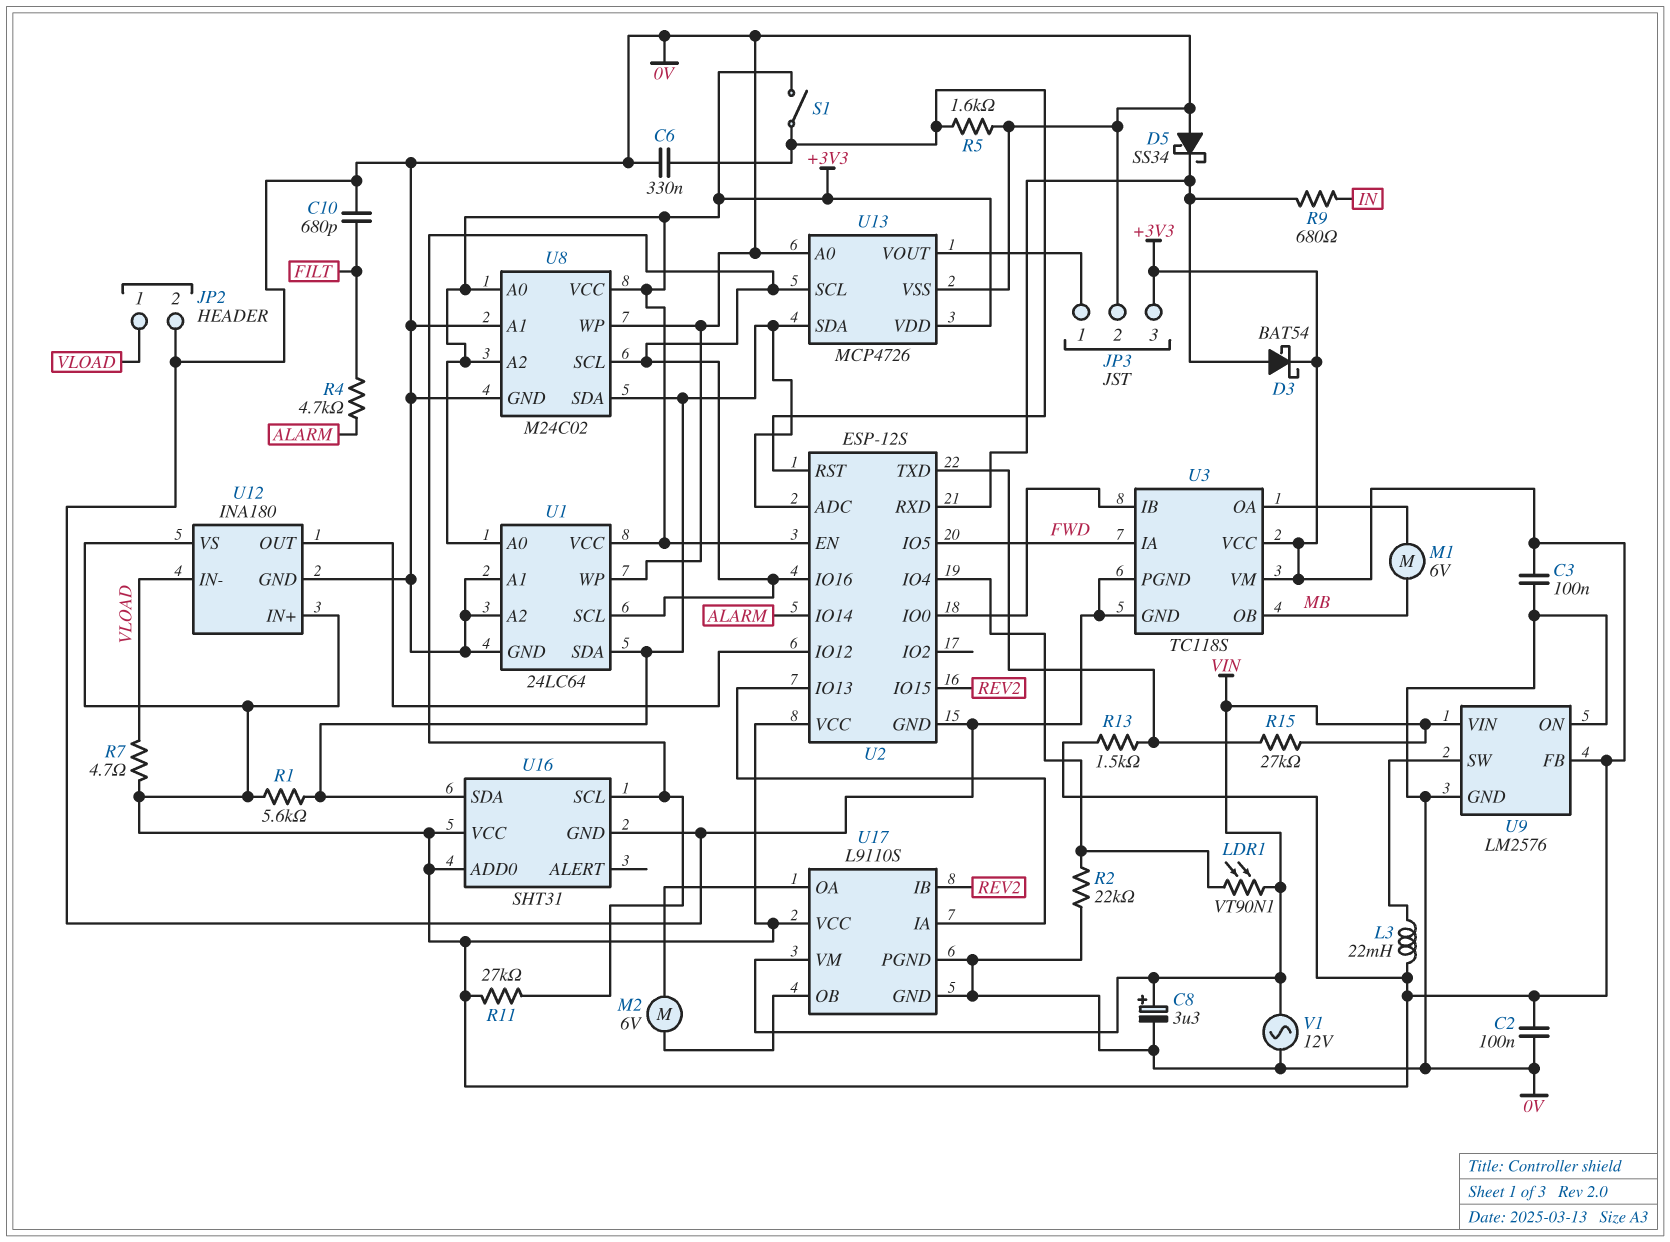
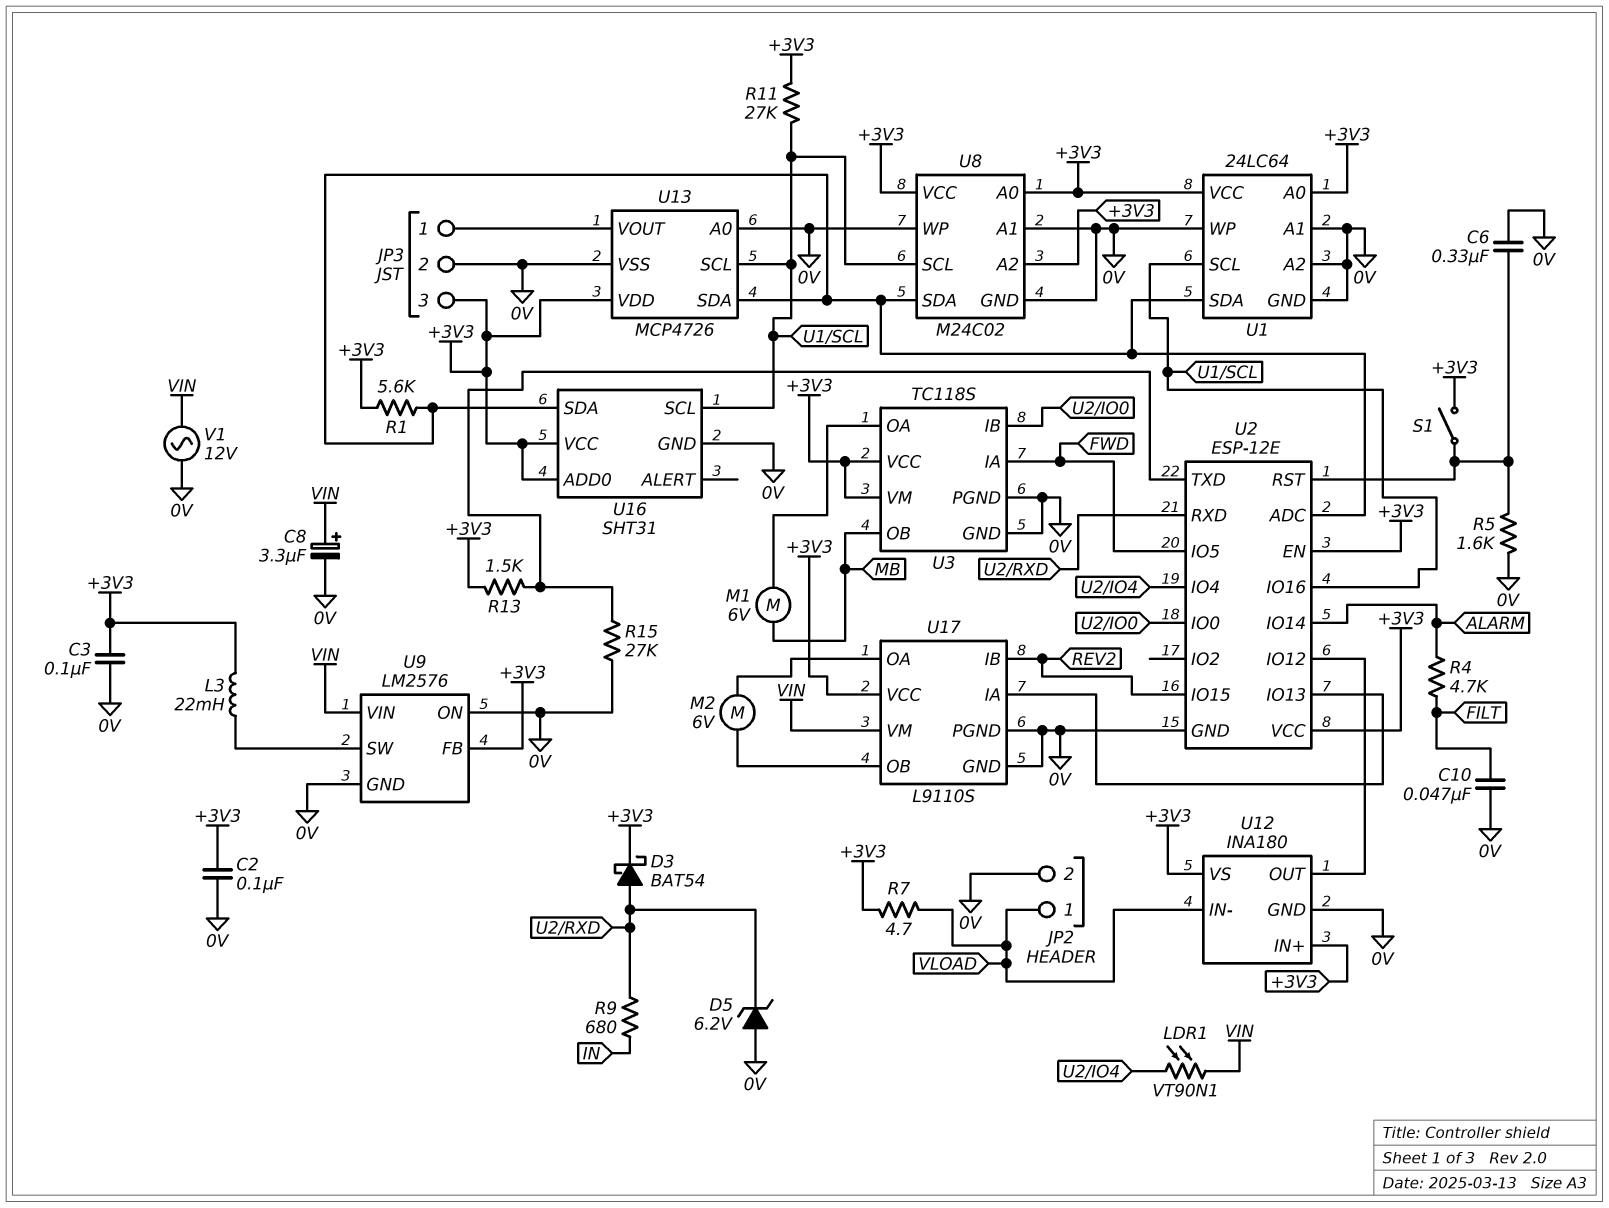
C10: 680pF (0V, FILT) -> 47nF (0V, FILT)
D5: schottky SS34 (A 0V, K U2/RXD) -> zener 6.2V (A 0V, K U2/RXD)
R2: 22k (0V, U2/IO4) -> none
R15: 27k (U2/TXD, VIN) -> 27k (0V, U2/TXD)
U2: ESP-12S -> ESP-12E

